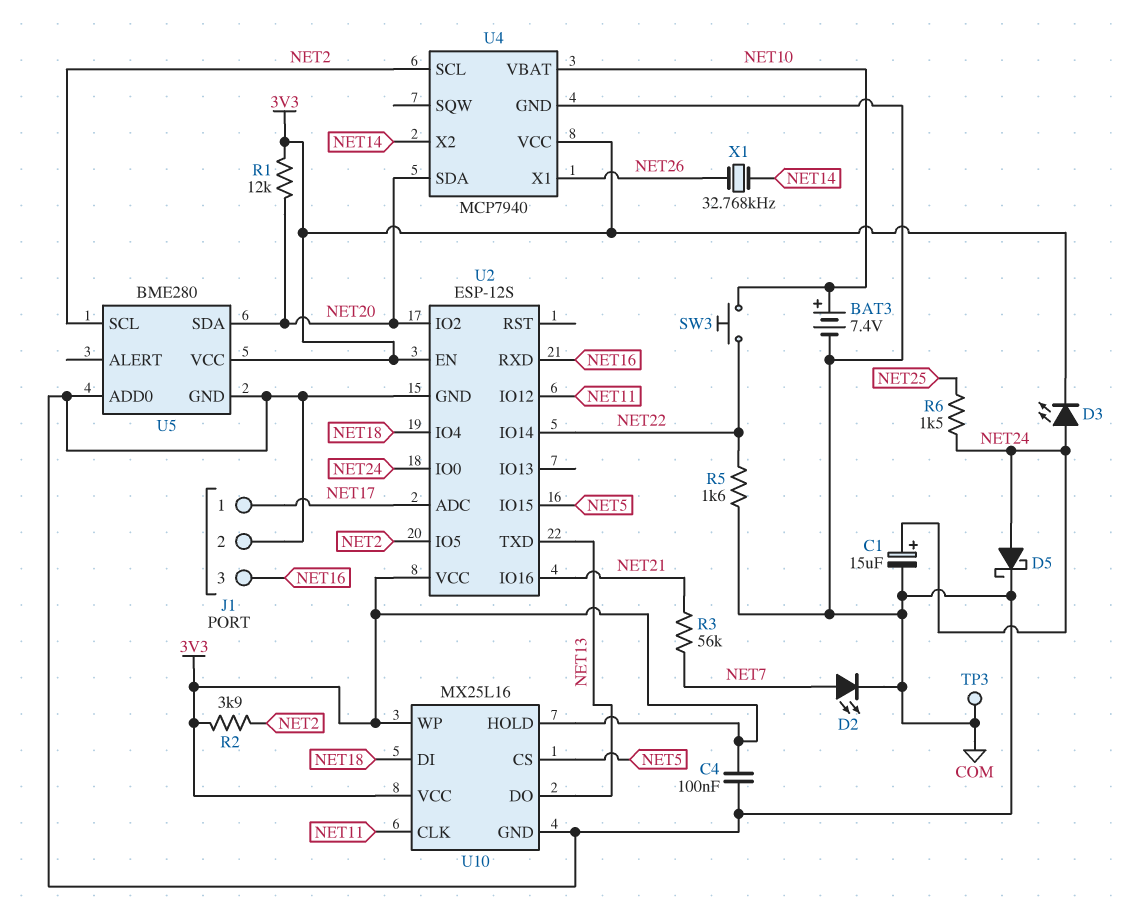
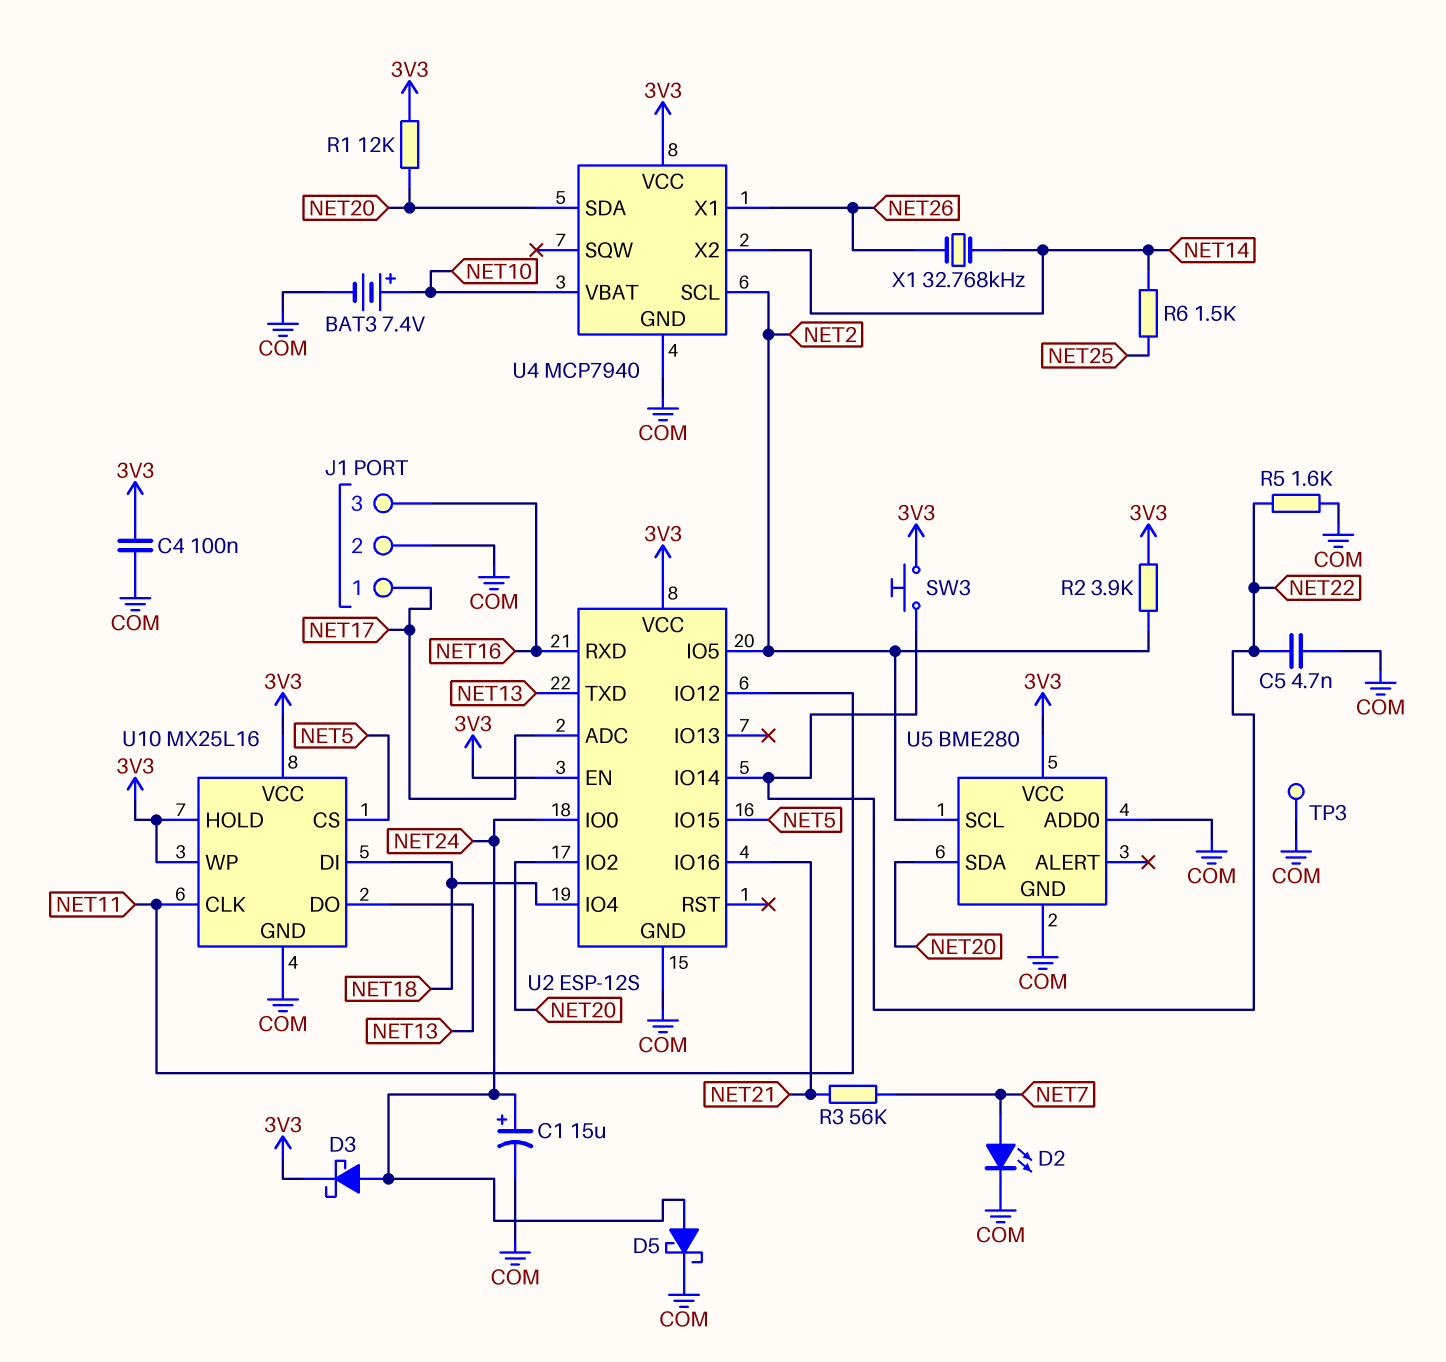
C5: none -> 4.7nF (COM, NET22)
D3: LED (A NET24, K 3V3) -> schottky (A NET24, K 3V3)
R6: 1.5k (NET24, NET25) -> 1.5k (NET14, NET25)
SW3: button (NET10, NET22) -> button (3V3, NET22)

